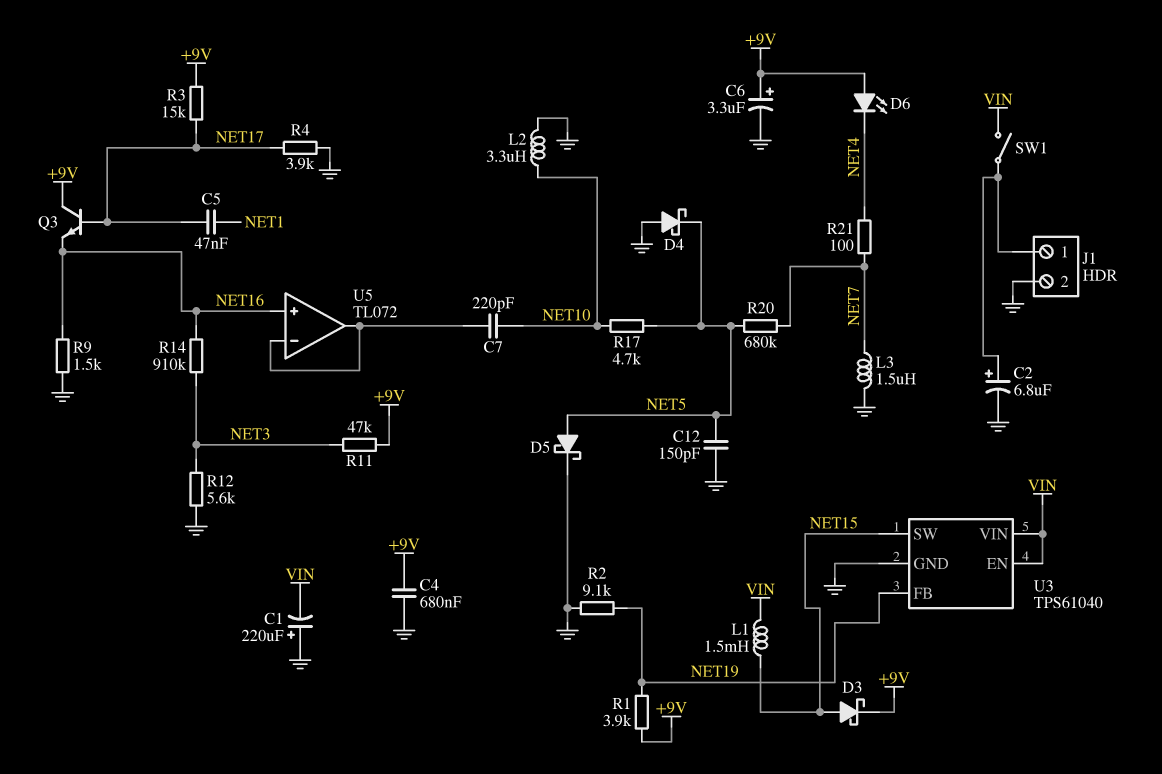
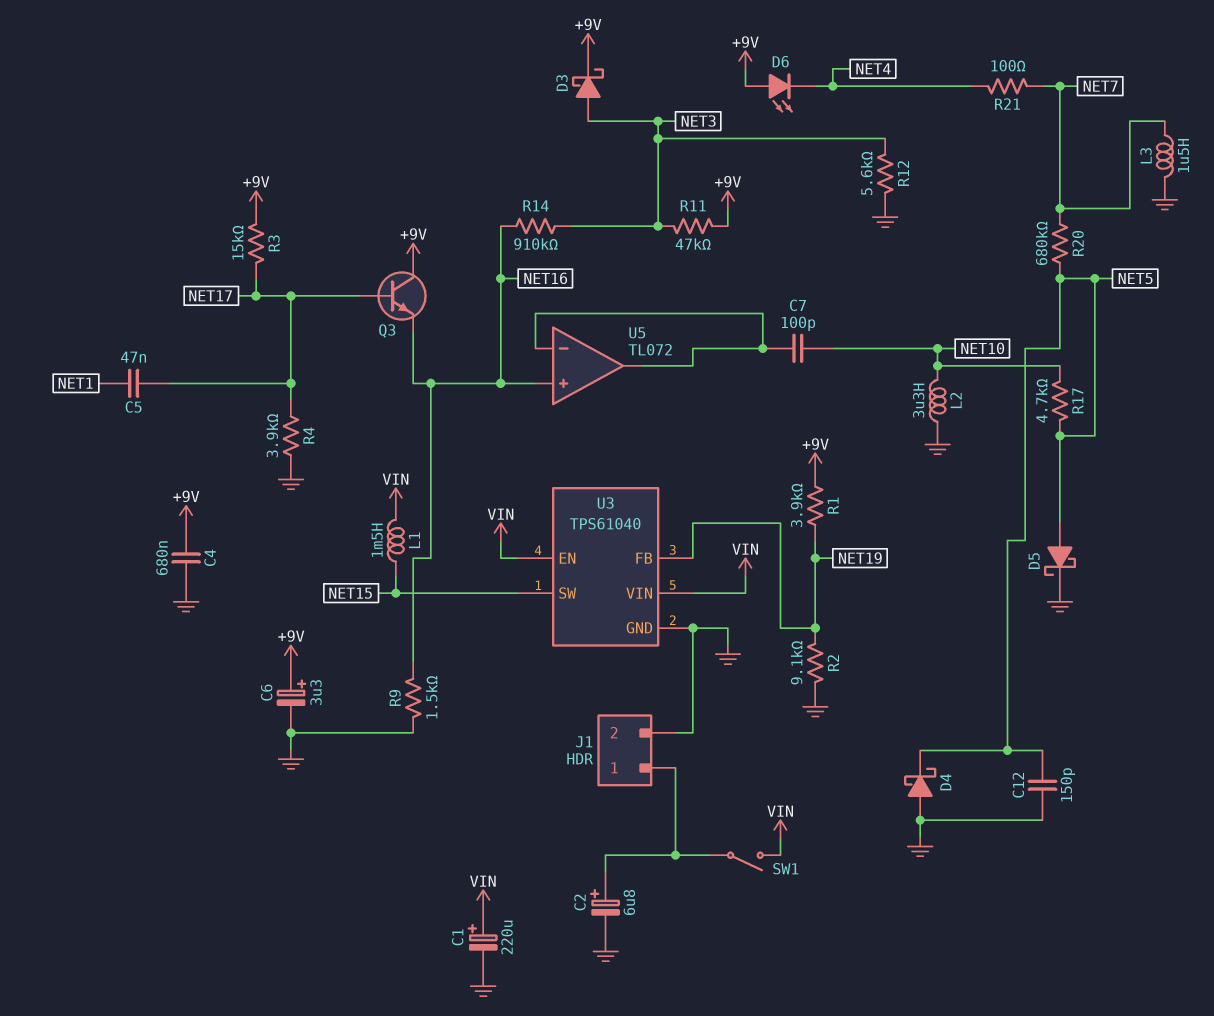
C1: 220uF (plus GND, minus VIN) -> 220uF (plus VIN, minus GND)
C7: 220pF (NET10, U5/in-) -> 100pF (NET10, U5/in-)
D3: schottky (A NET15, K +9V) -> schottky (A NET3, K +9V)

